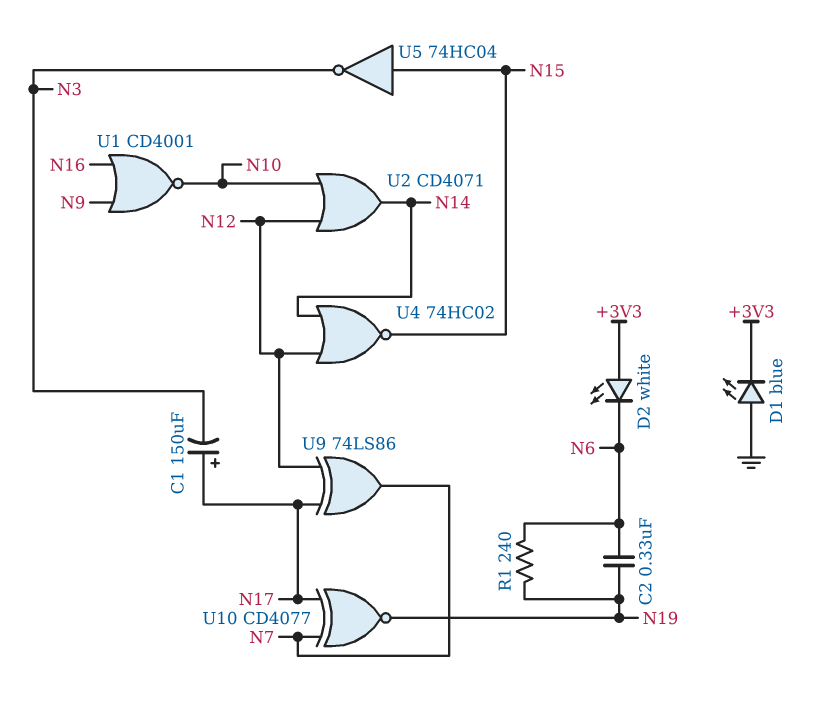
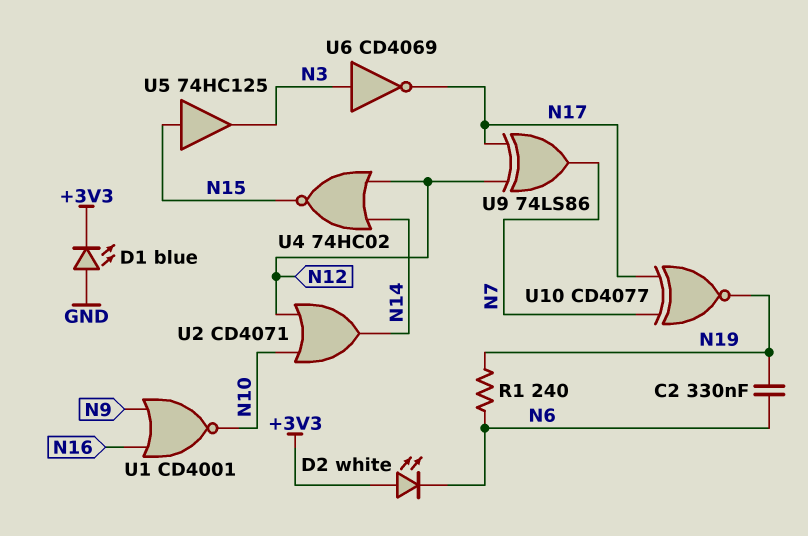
C1: 150uF (plus N17, minus N3) -> none
U5: NOT 74HC04 (in N15, out N3) -> buffer 74HC125 (in N15, out N3)
U6: none -> NOT CD4069 (in N3, out N17)

